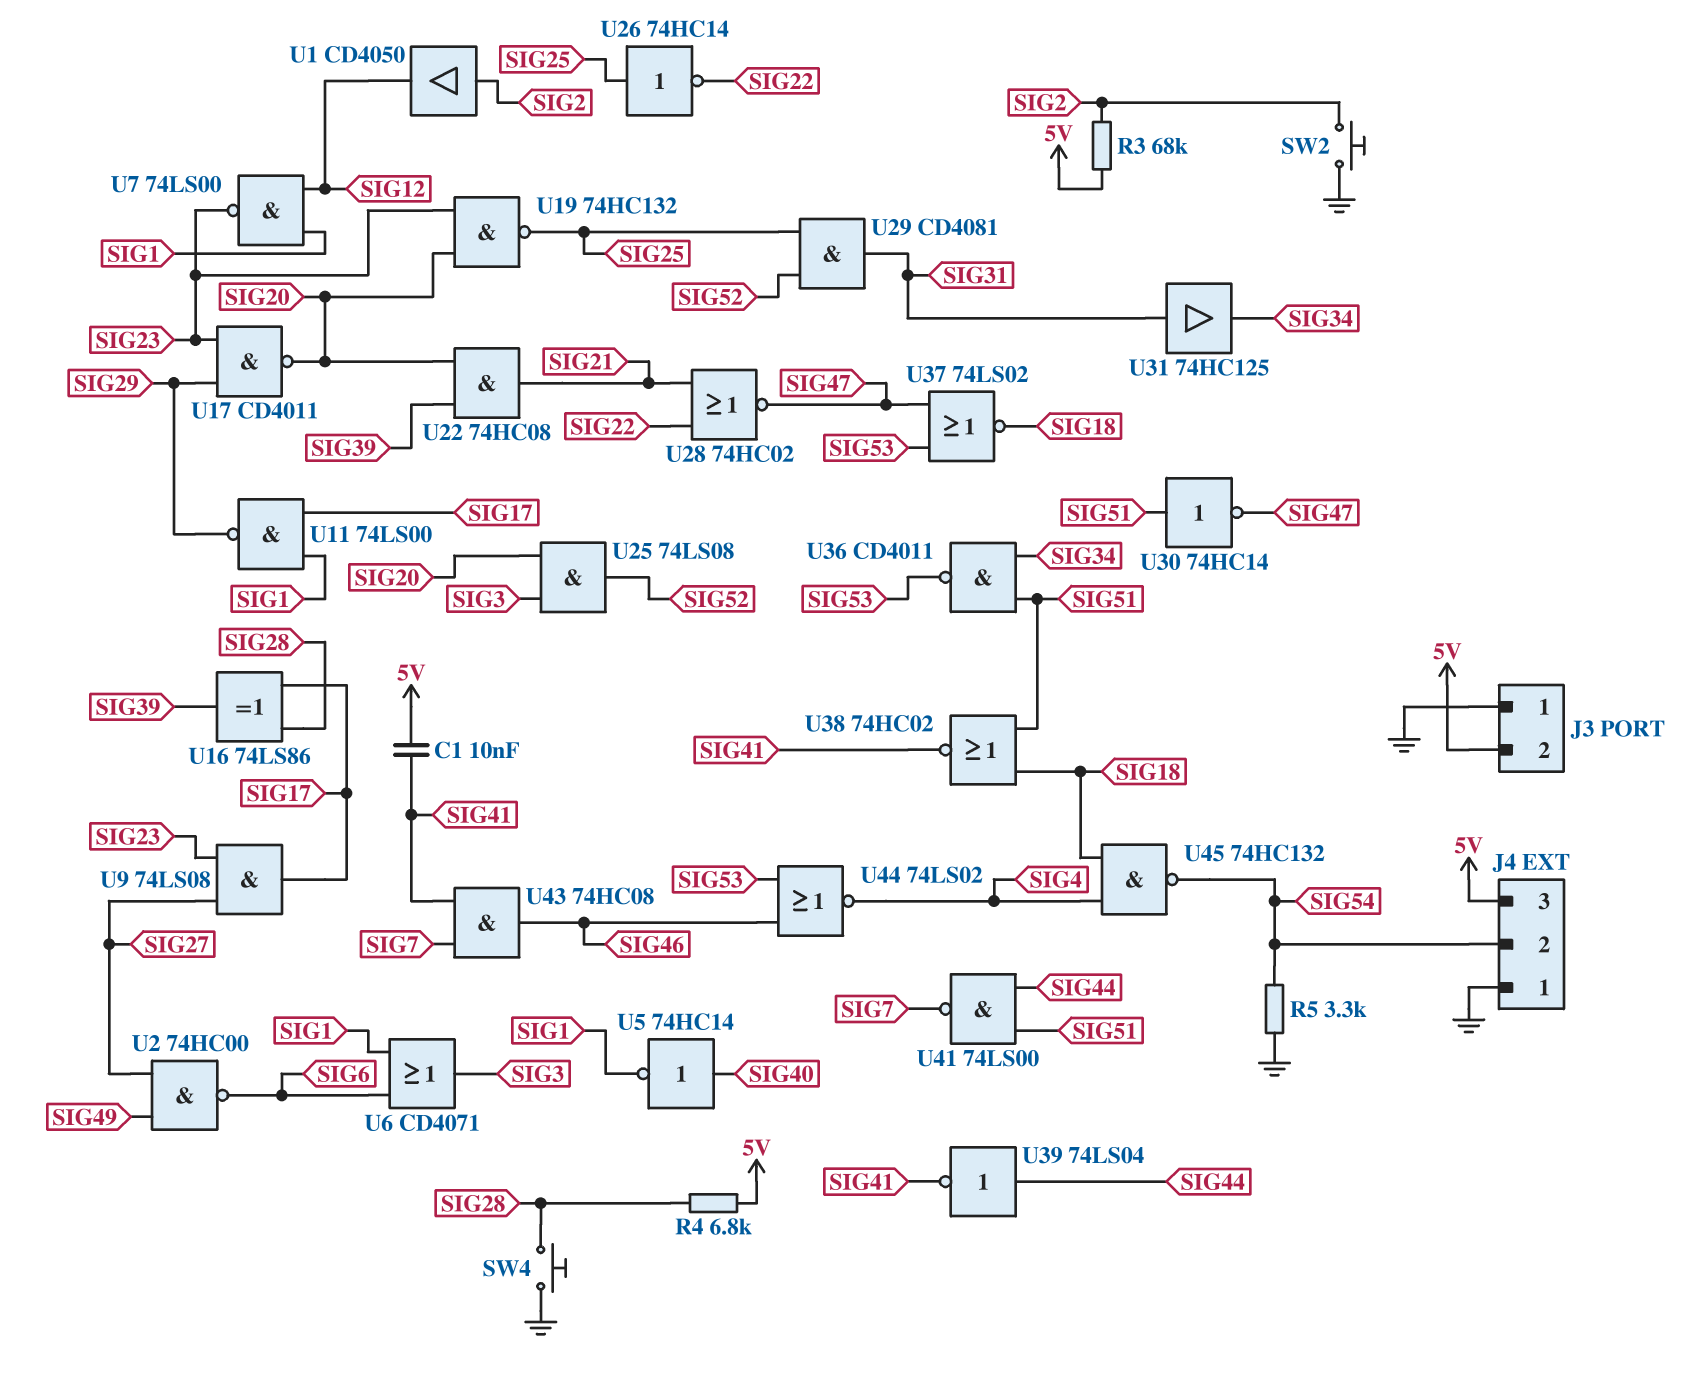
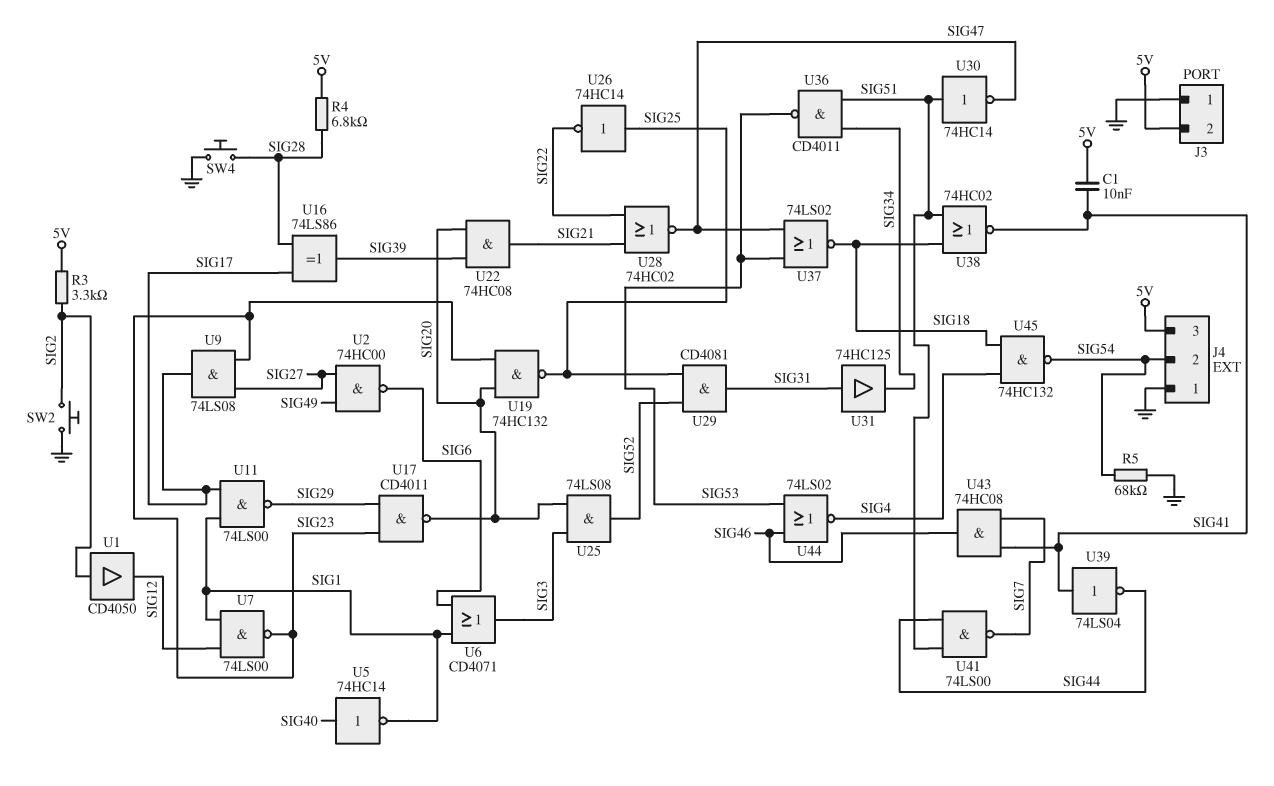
R3: 68k (5V, SIG2) -> 3.3k (5V, SIG2)
R5: 3.3k (GND, SIG54) -> 68k (GND, SIG54)
U39: NOT 74LS04 (in SIG44, out SIG41) -> NOT 74LS04 (in SIG41, out SIG44)

